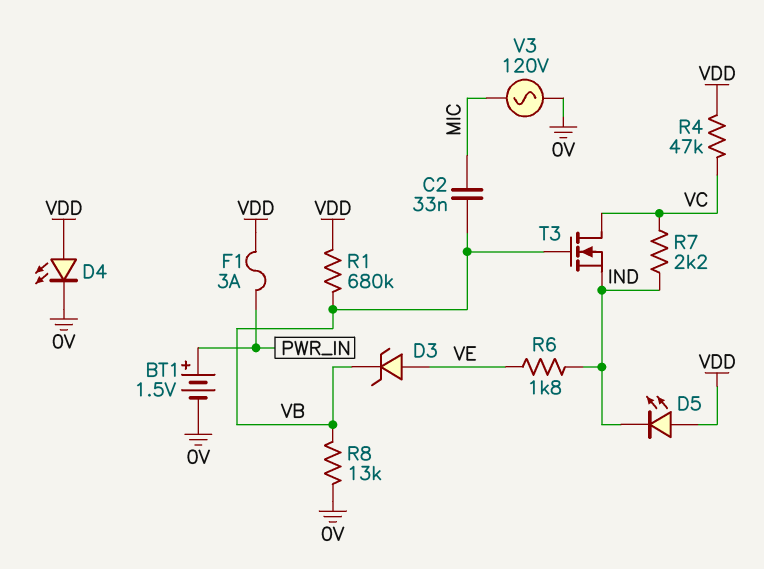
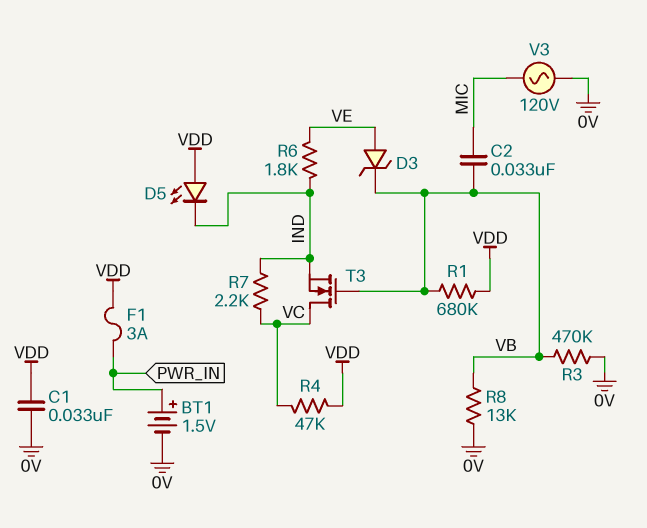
C1: none -> 33nF (0V, VDD)
D4: LED (A VDD, K 0V) -> none
R3: none -> 470k (0V, VB)

